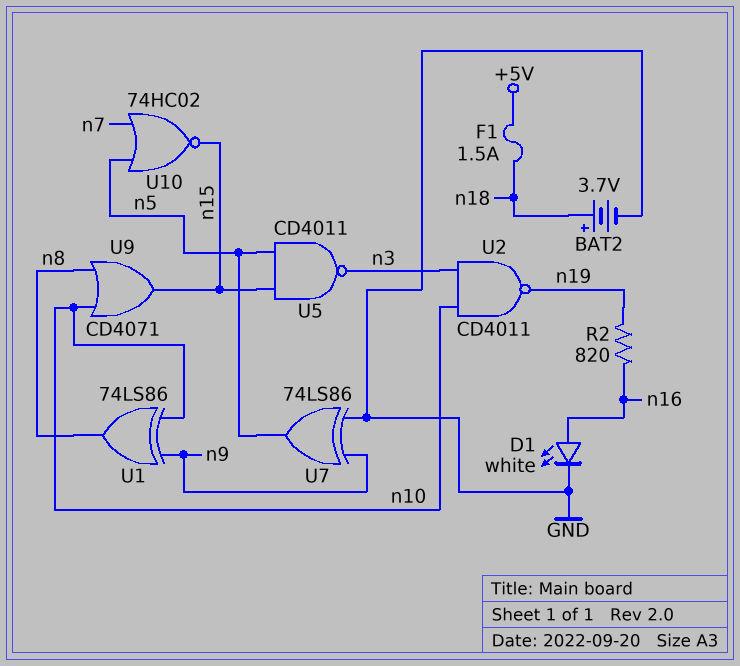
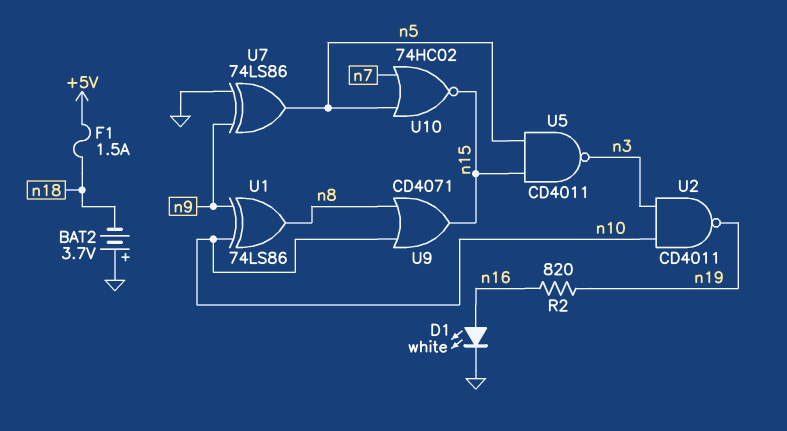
BAT2: 3.7V (plus n18, minus GND) -> 3.7V (plus GND, minus n18)

